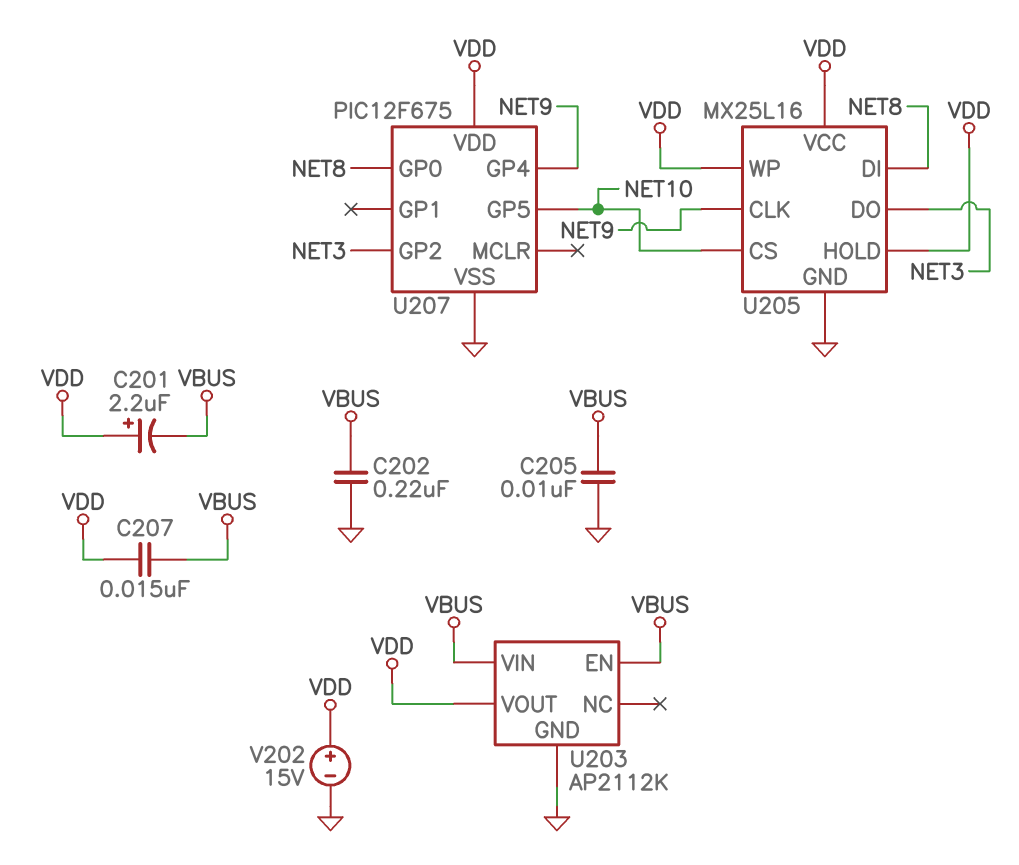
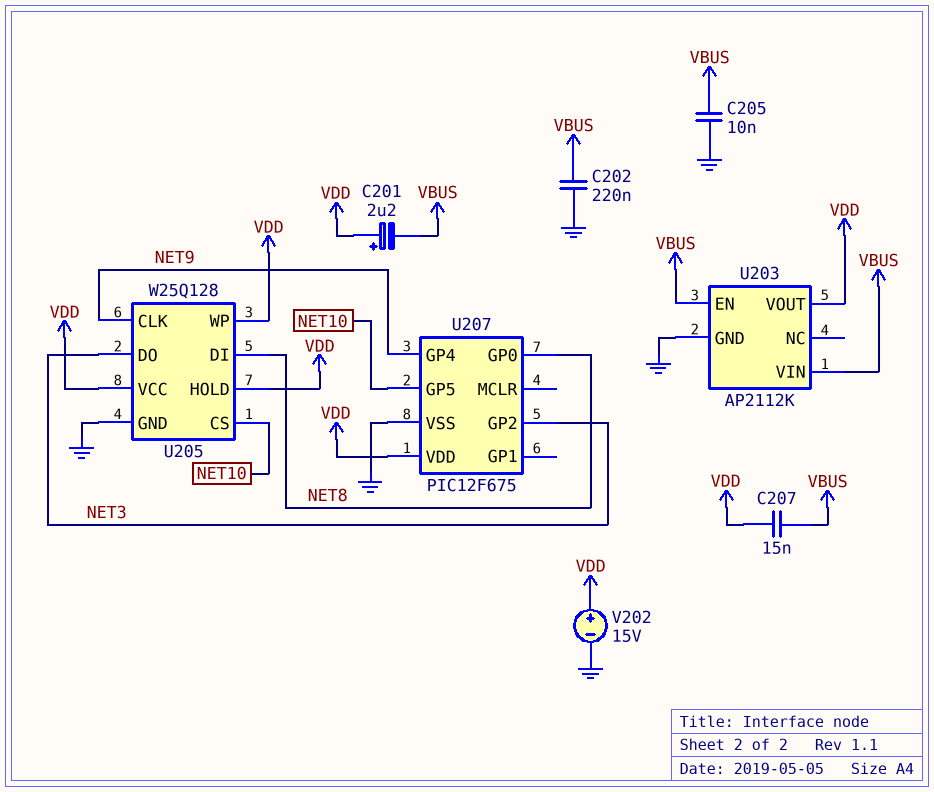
U205: MX25L16 -> W25Q128

